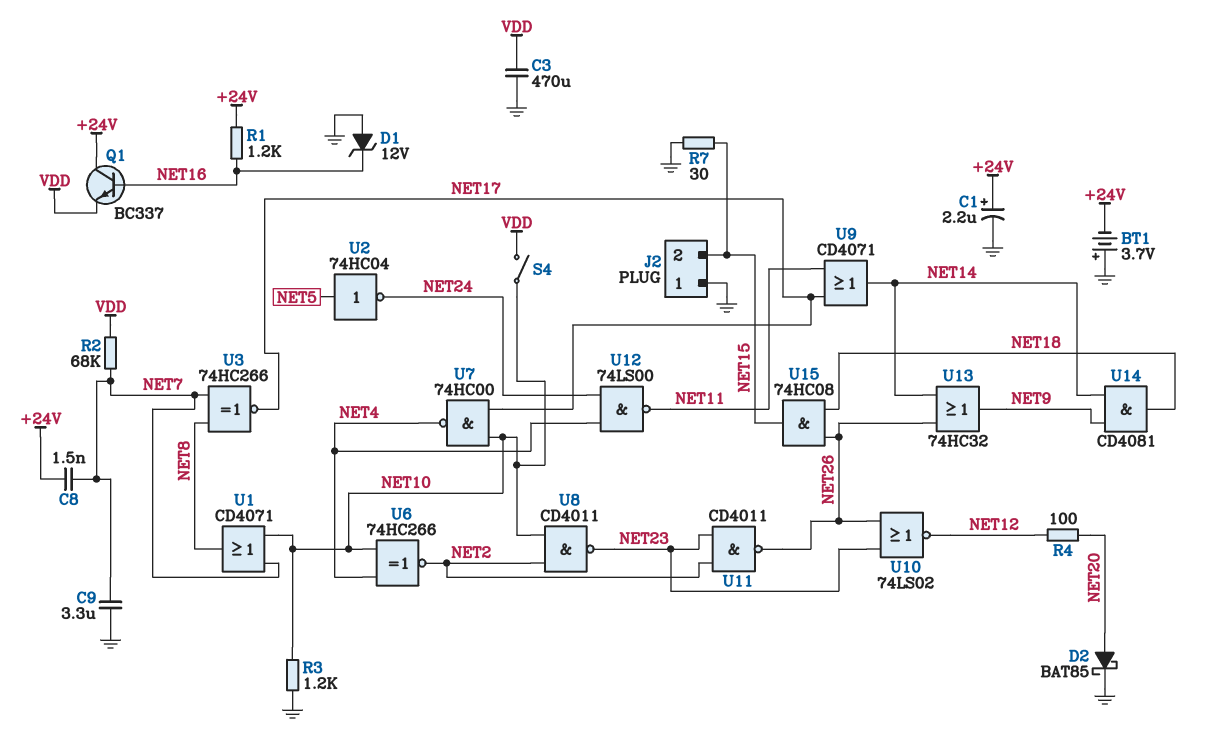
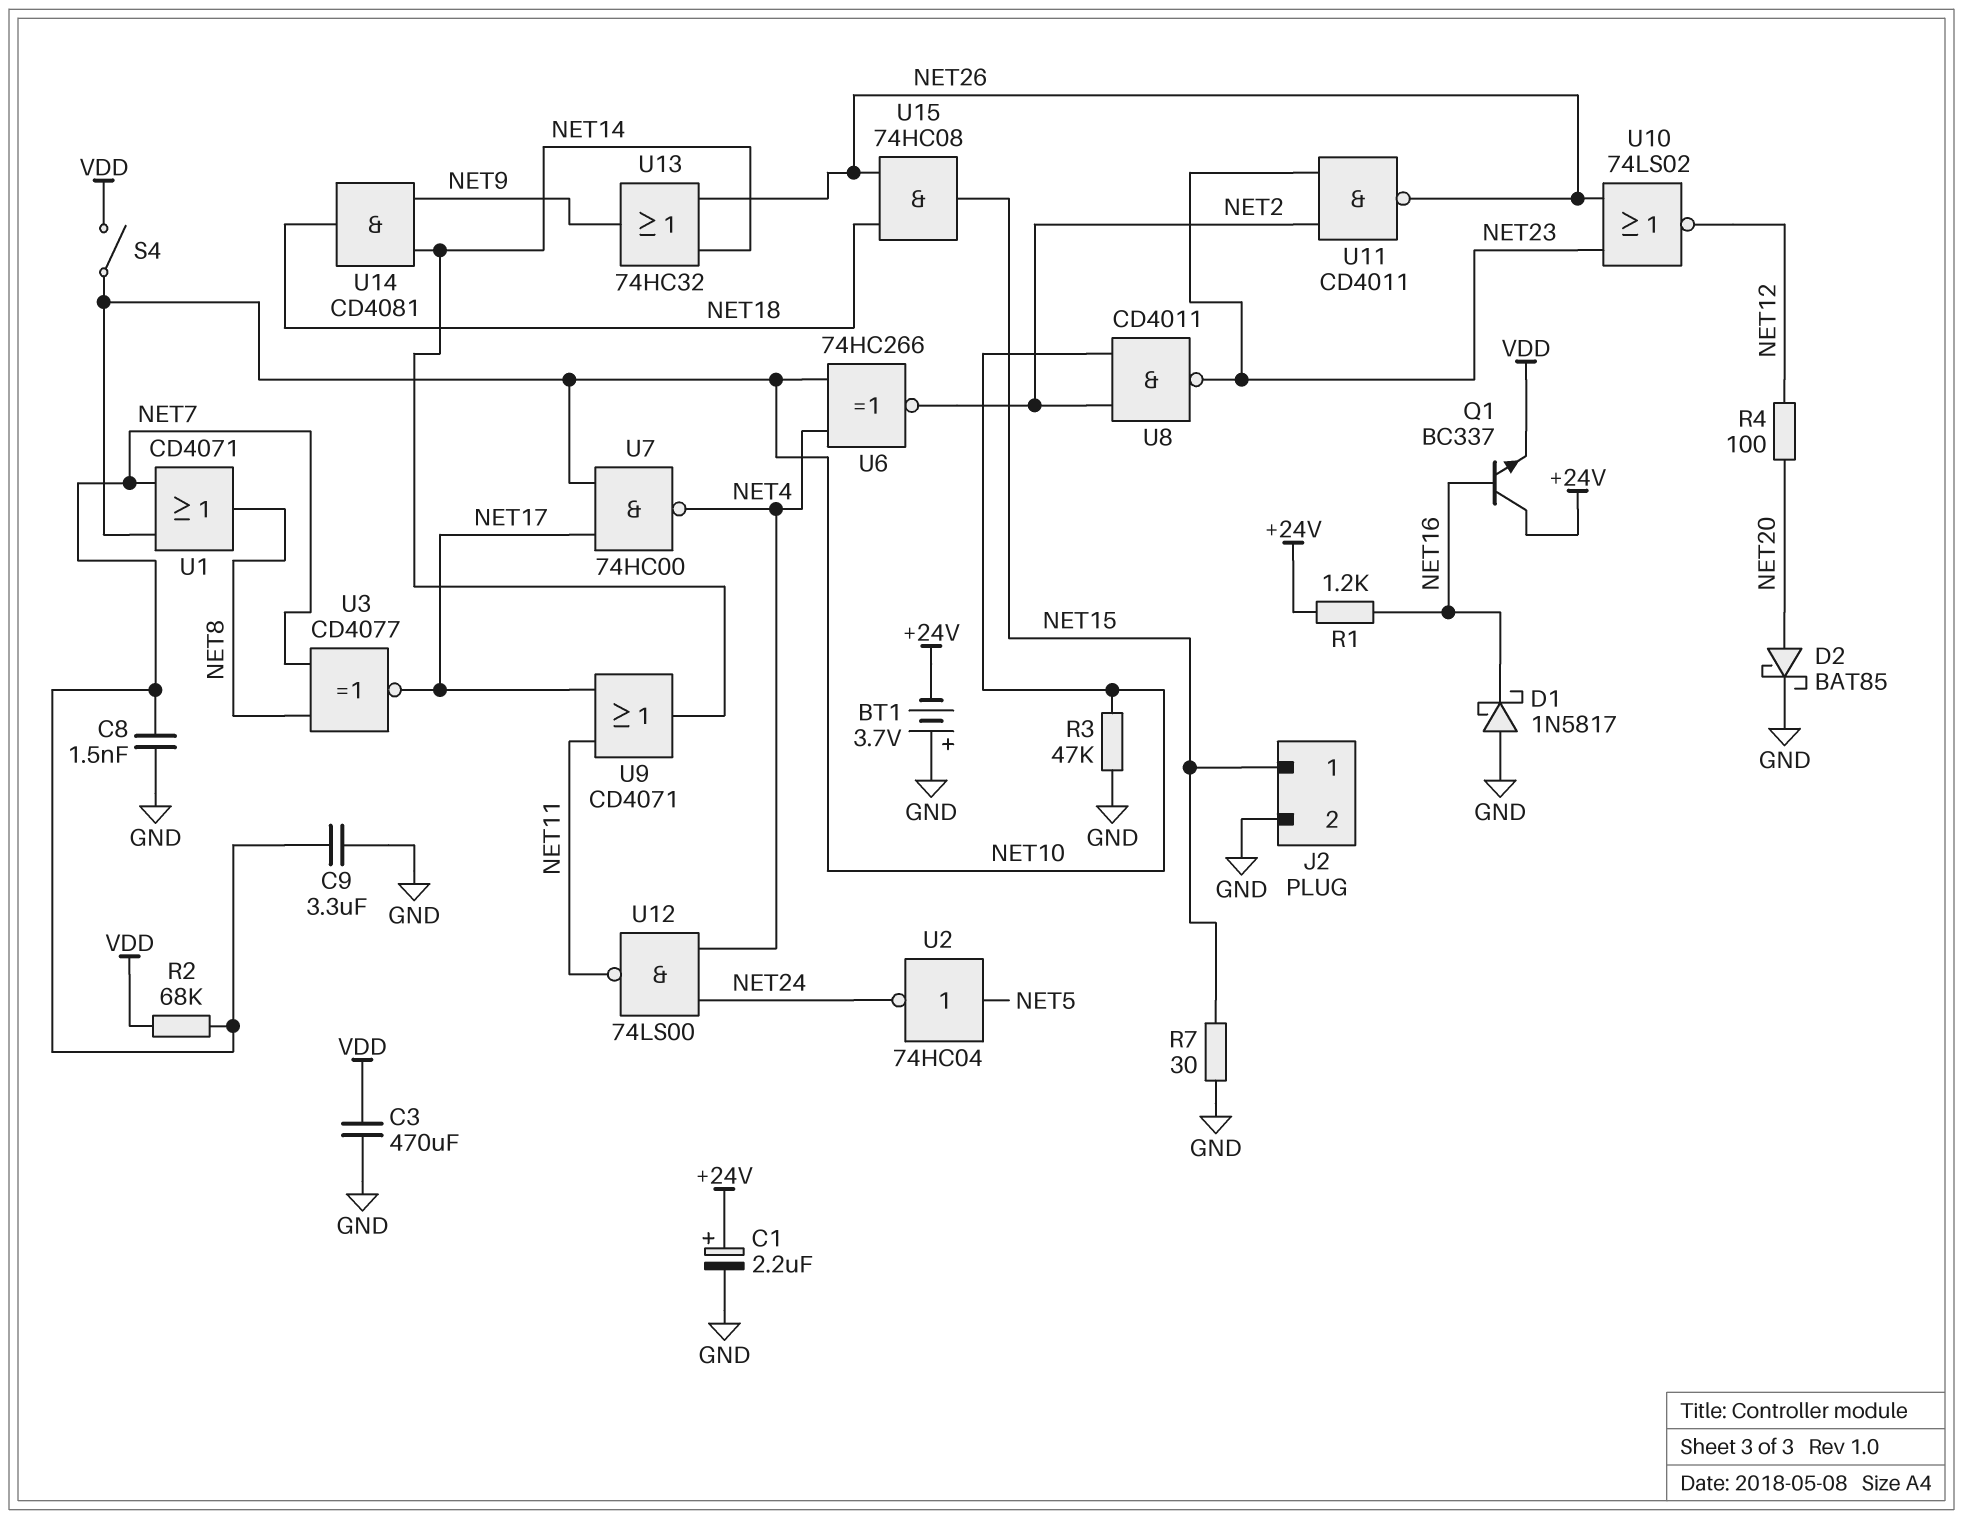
C8: 1.5nF (+24V, NET7) -> 1.5nF (GND, NET7)
D1: zener 12V (A GND, K NET16) -> schottky 1N5817 (A GND, K NET16)
J2 pin 1: GND -> NET15
J2 pin 2: NET15 -> GND
R3: 1.2k (GND, NET10) -> 47k (GND, NET10)
U3: XNOR 74HC266 (in NET7, in NET8, out NET17) -> XNOR CD4077 (in NET7, in NET8, out NET17)

